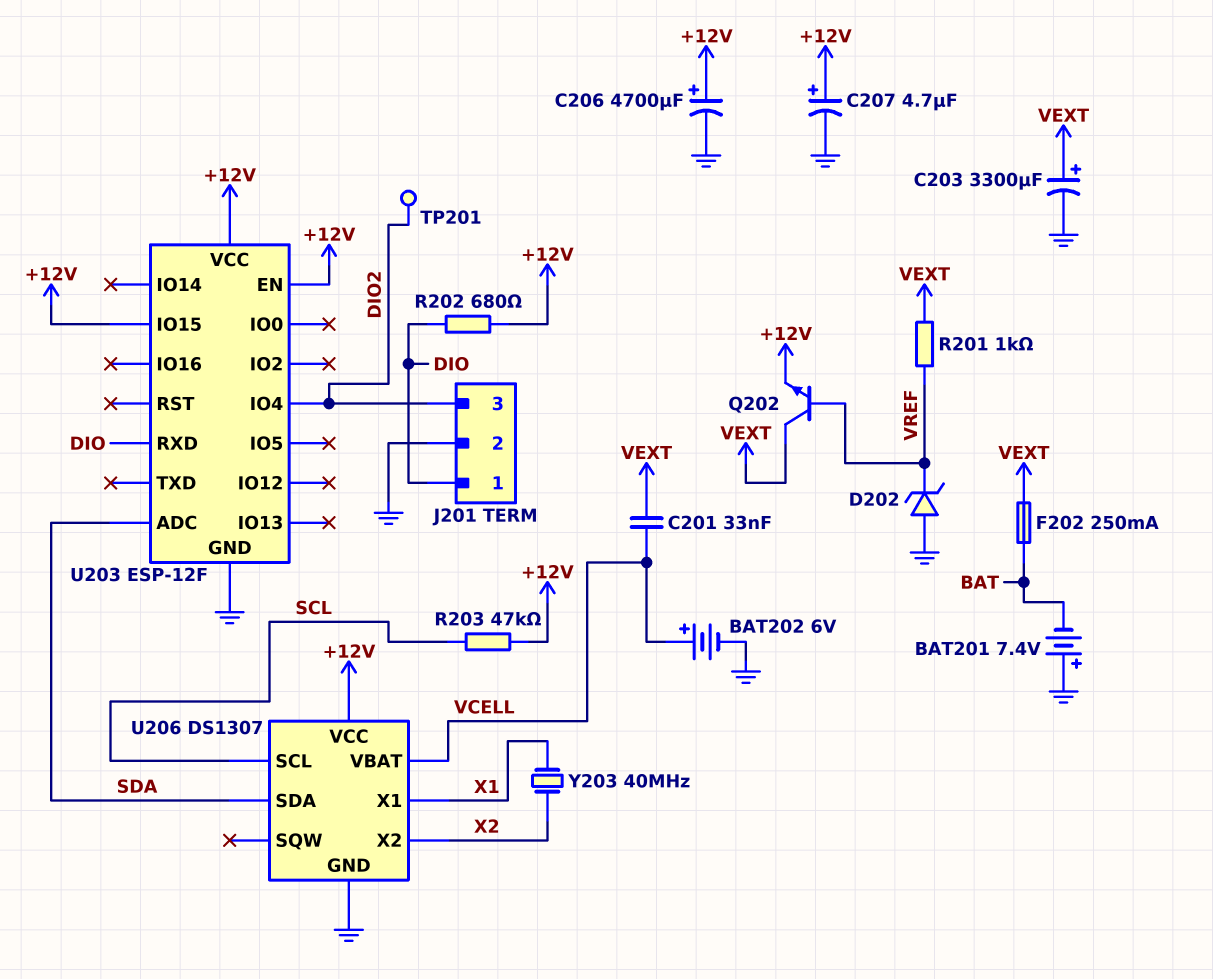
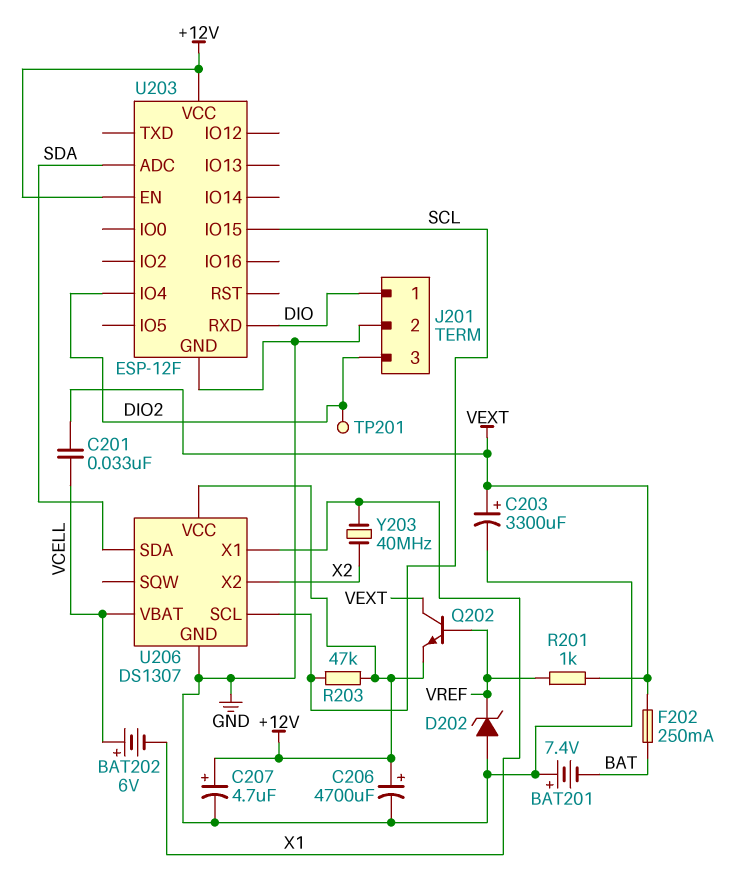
BAT202: 6V (plus VCELL, minus GND) -> 6V (plus VCELL, minus X1)
R202: 680 (+12V, DIO) -> none
U203 pin IO15: +12V -> SCL

